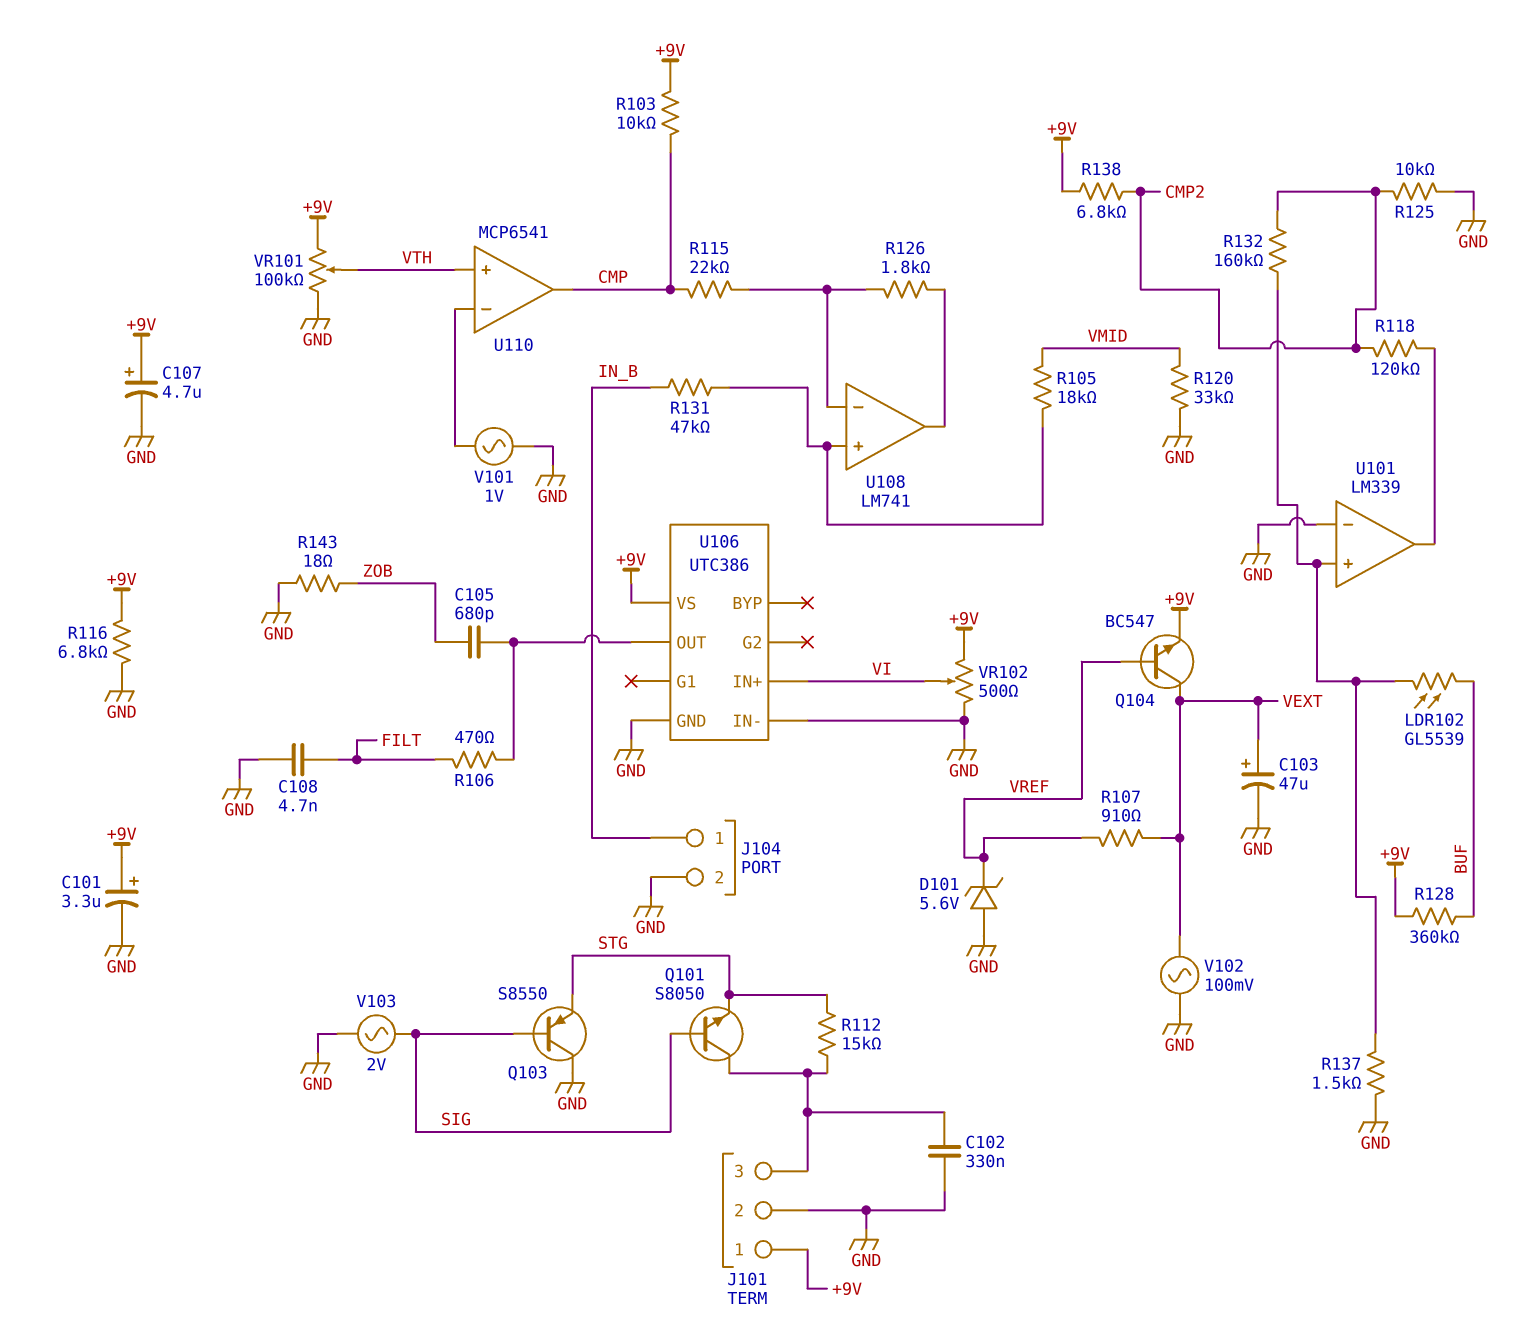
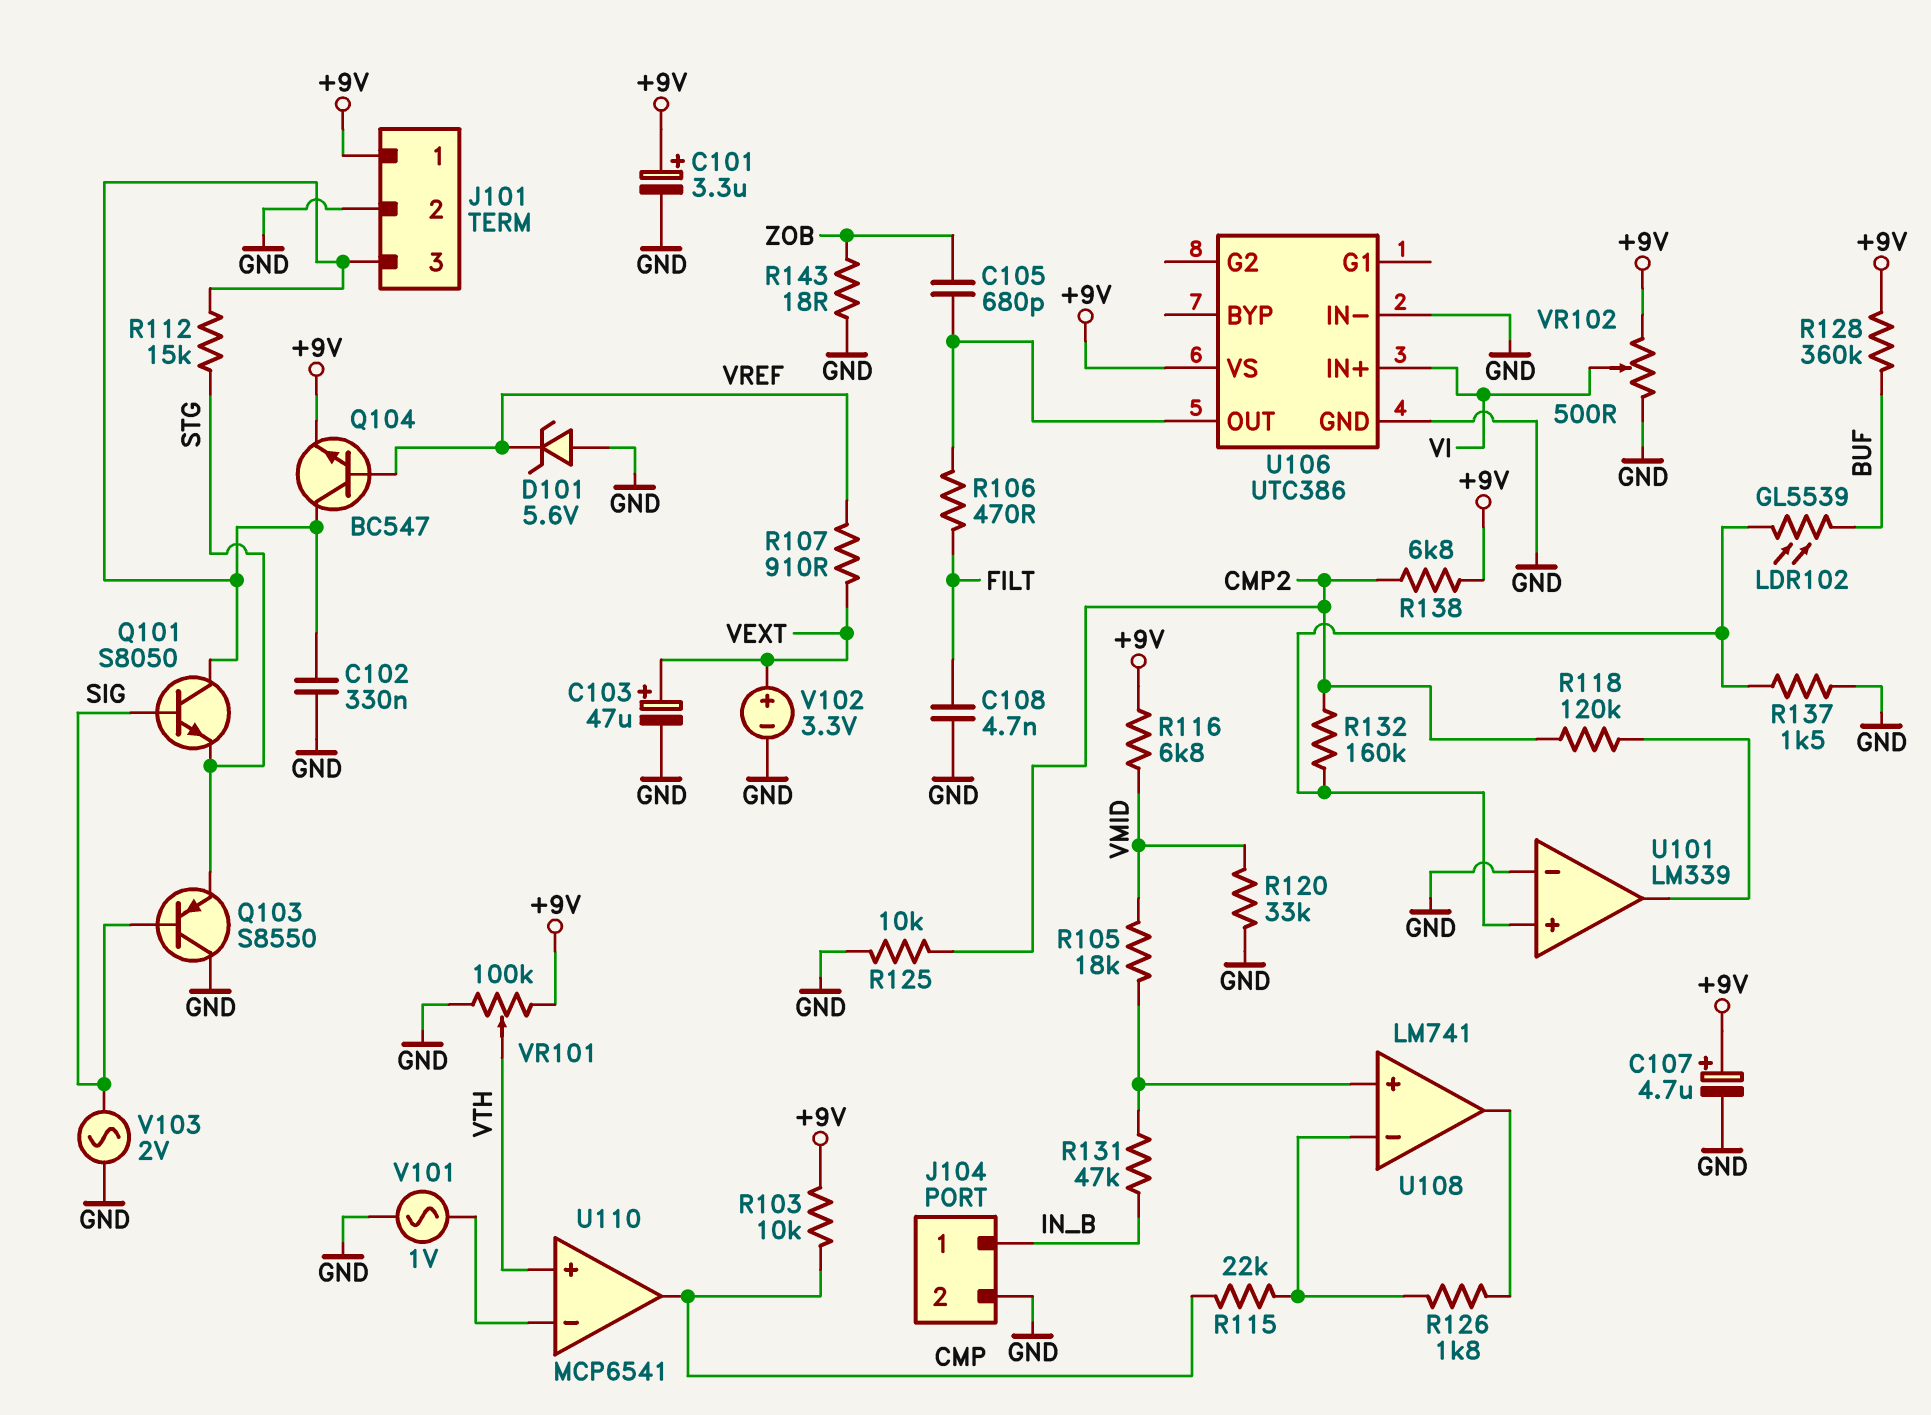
Q104: NPN BC547 (B VREF, C VEXT, E +9V) -> NPN BC547 (B VREF, C J101/3, E +9V)
R116: 6.8k (+9V, GND) -> 6.8k (+9V, VMID)
V102: AC 100mV (GND, VEXT) -> 3.3V (plus VEXT, minus GND)

